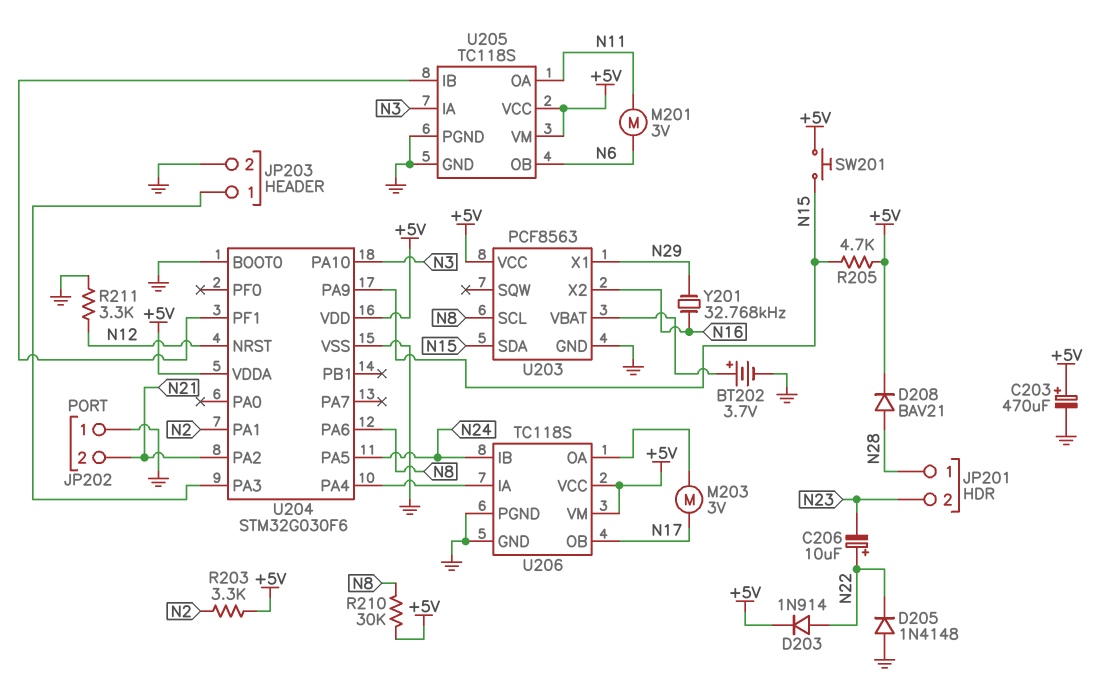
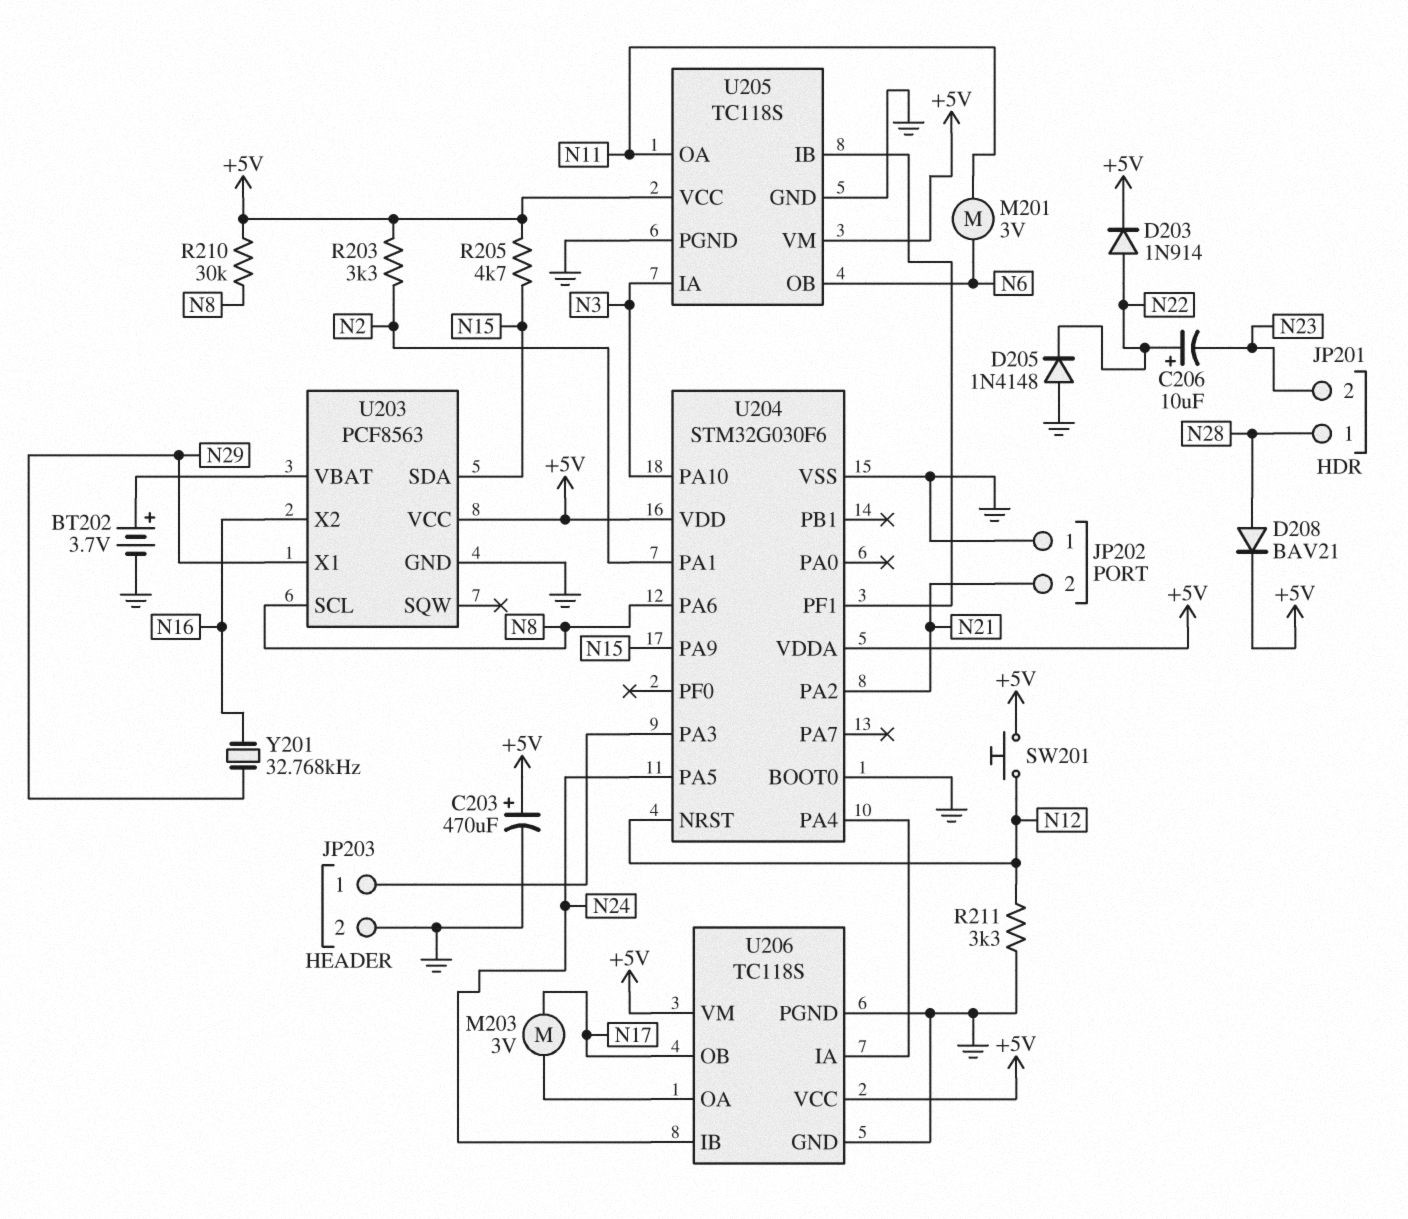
SW201: button (+5V, N15) -> button (+5V, N12)

